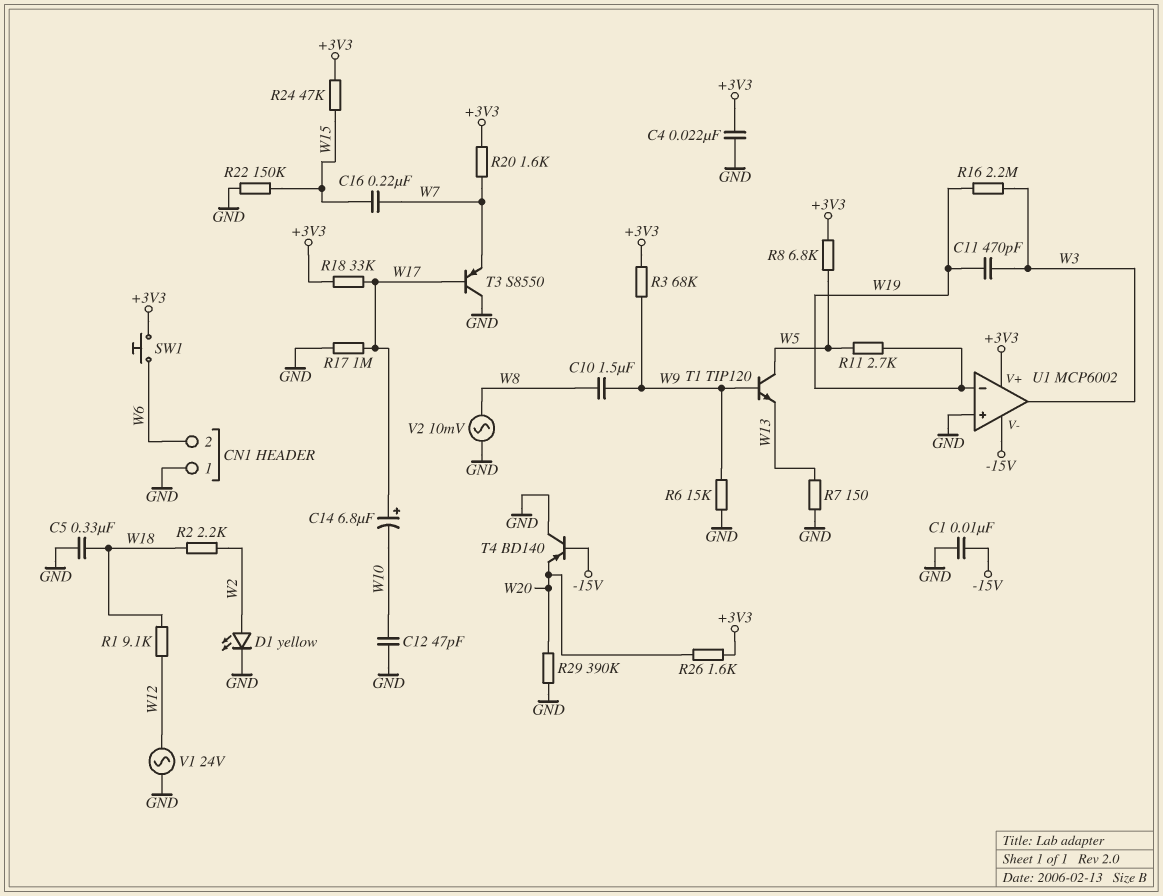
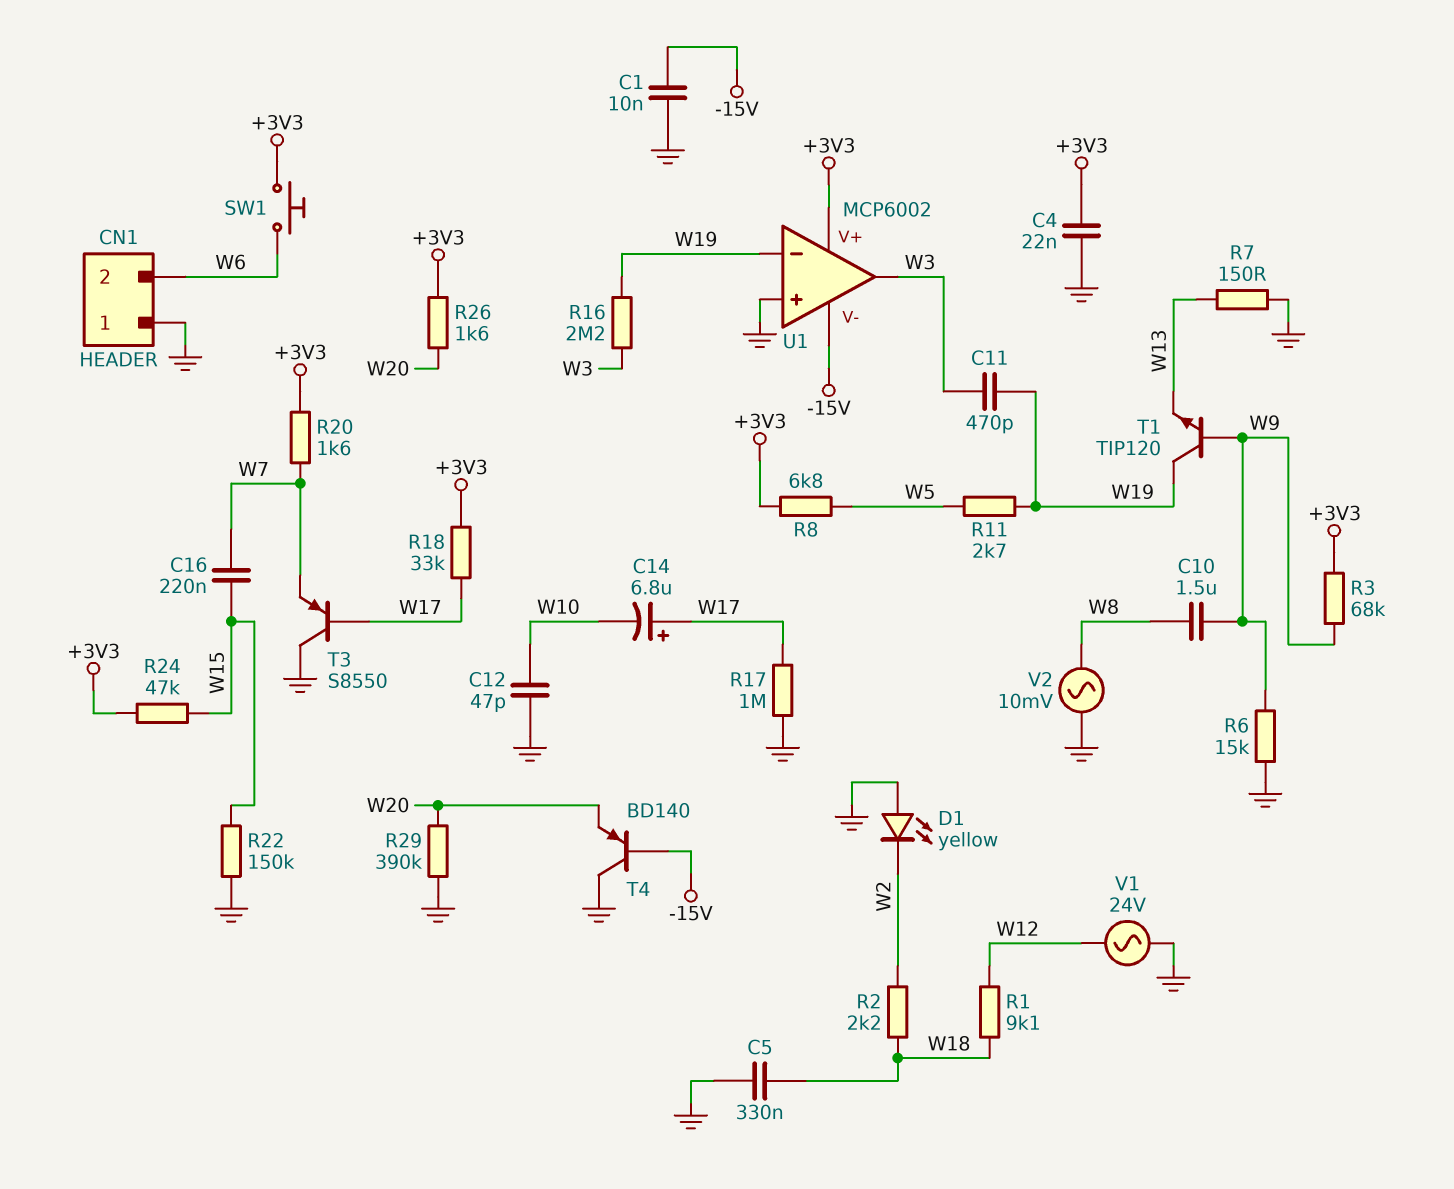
D1: LED yellow (A W2, K GND) -> LED yellow (A GND, K W2)
T1: NPN TIP120 (B W9, C W5, E W13) -> NPN TIP120 (B W9, C W19, E W13)

